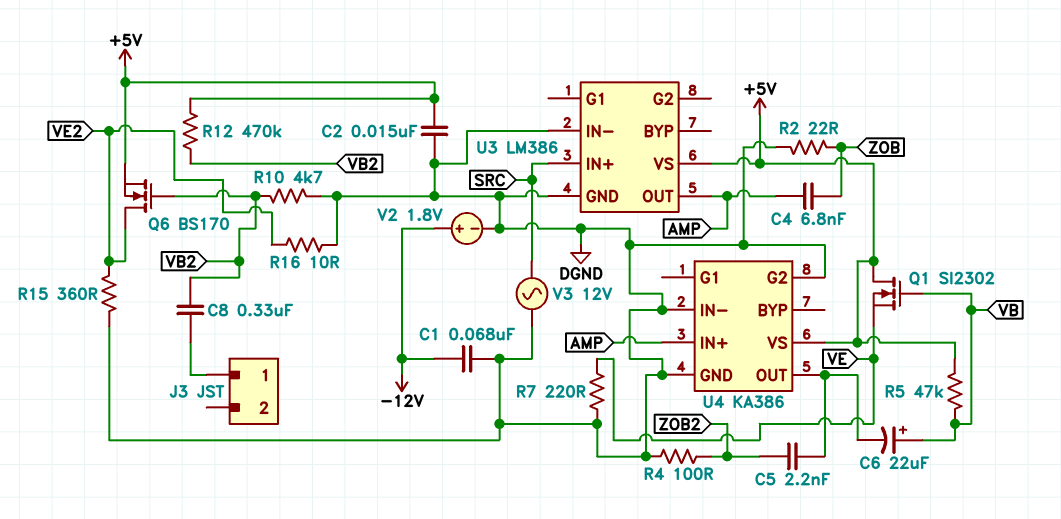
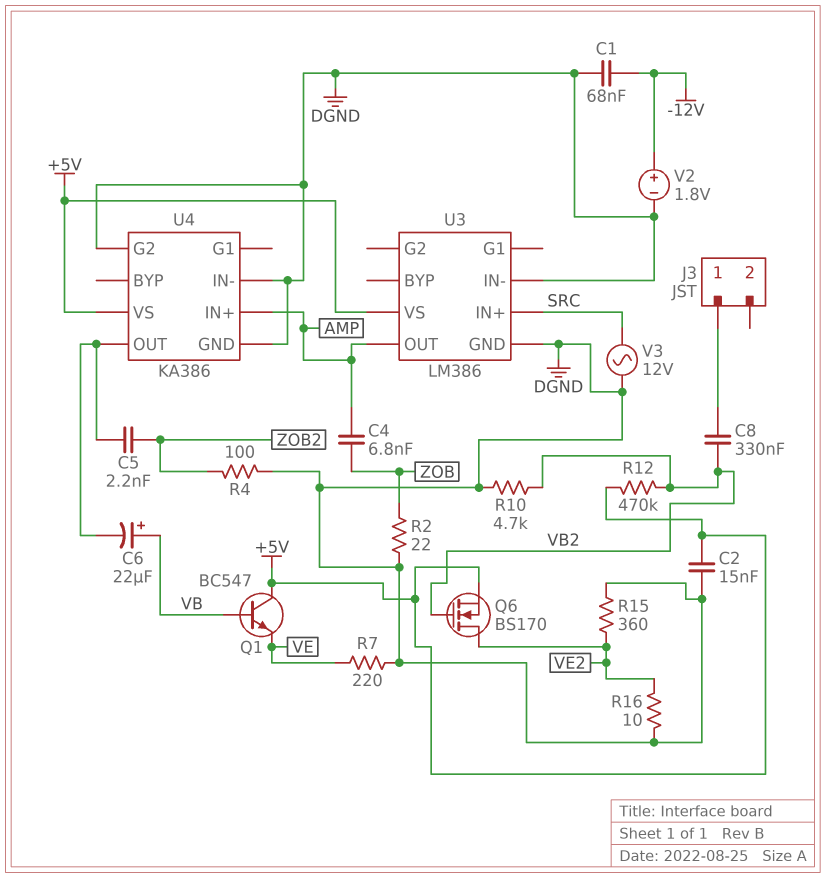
Q1: NMOS SI2302 (G VB, D +5V, S VE) -> NPN BC547 (B VB, C +5V, E VE)
R5: 47k (+5V, VB) -> none

